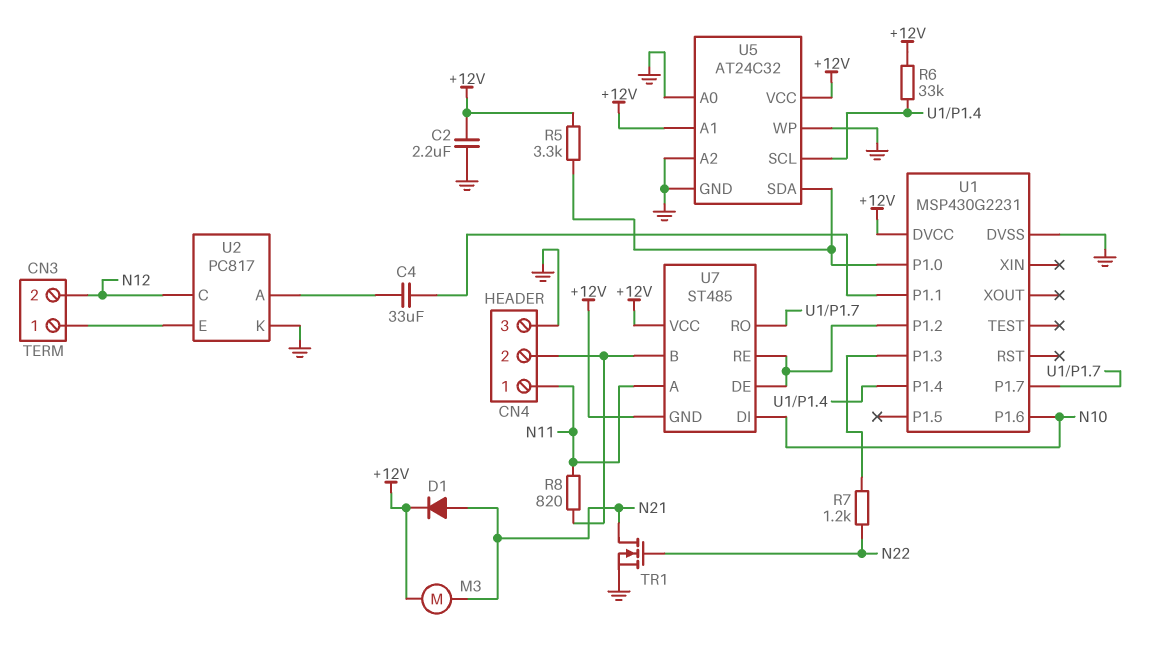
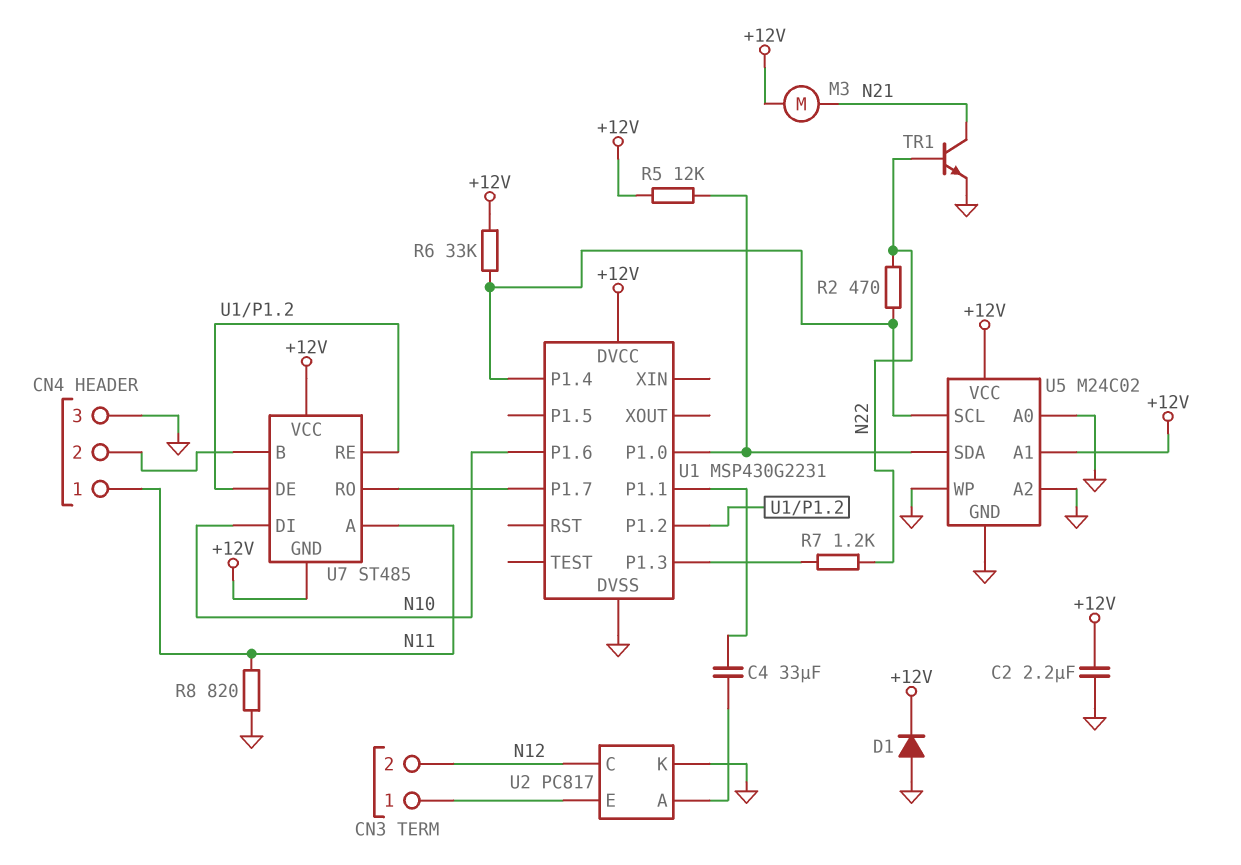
D1: diode (A N21, K +12V) -> diode (A GND, K +12V)
R2: none -> 470 (N22, U1/P1.4)
R5: 3.3k (+12V, U1/P1.0) -> 12k (+12V, U1/P1.0)
R8: 820 (CN4/2, N11) -> 820 (GND, N11)
TR1: NMOS (G N22, D N21, S GND) -> NPN (B N22, C N21, E GND)
U5: AT24C32 -> M24C02

